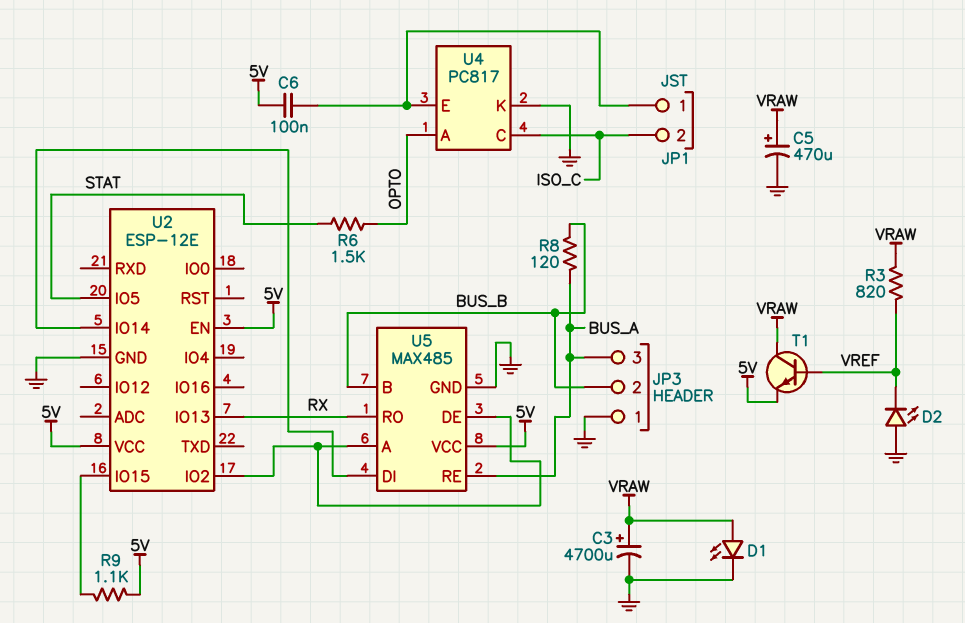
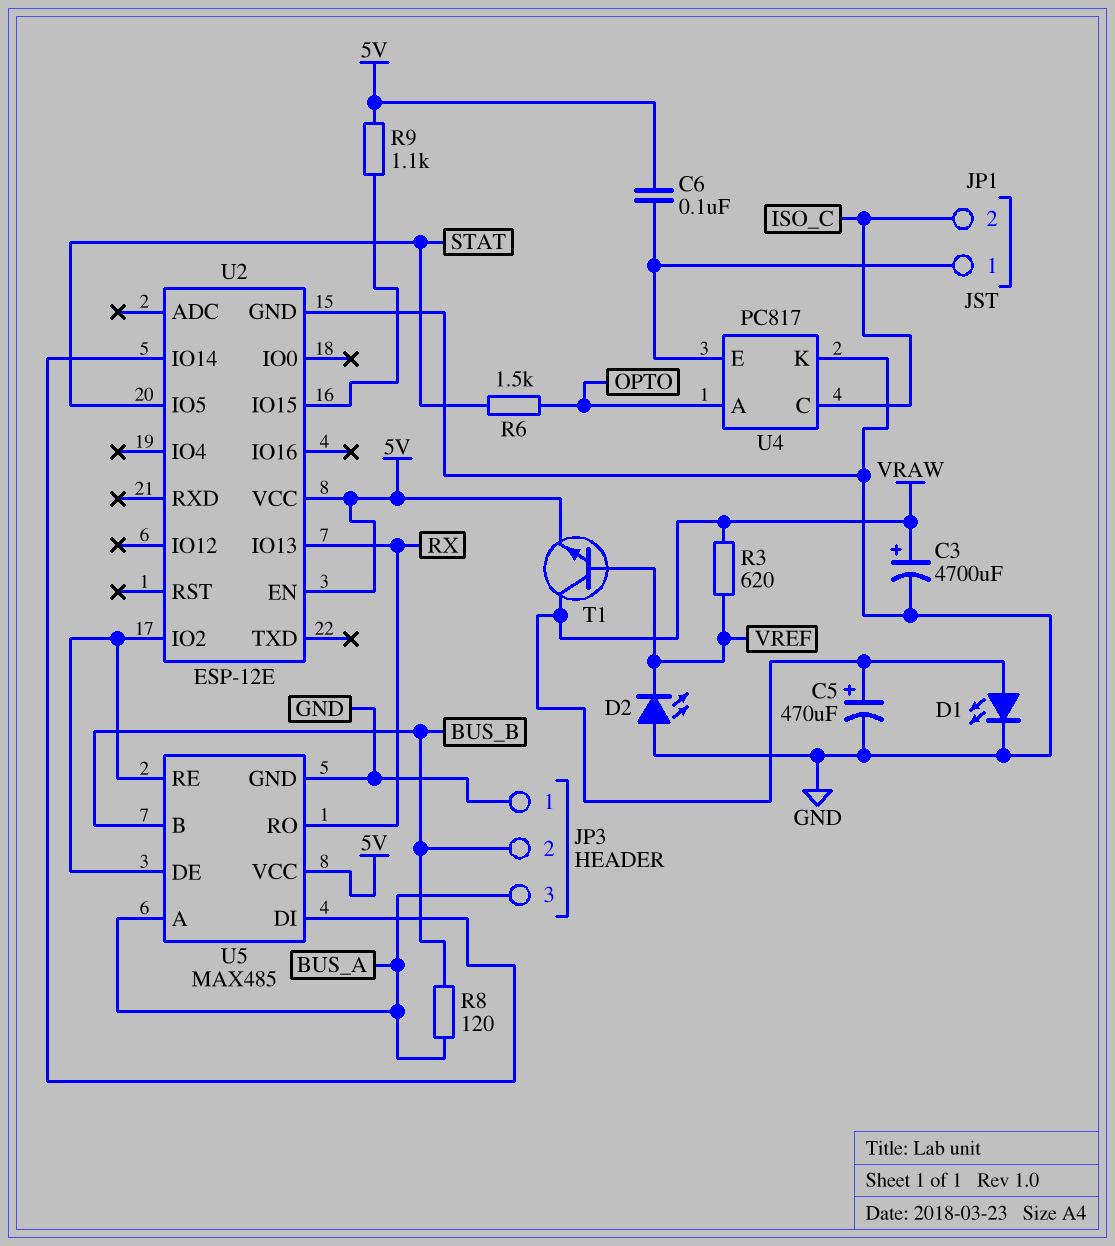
R3: 820 (VRAW, VREF) -> 620 (VRAW, VREF)
U5 pin A: U2/IO2 -> BUS_A
U5 pin RE: BUS_A -> U2/IO2

